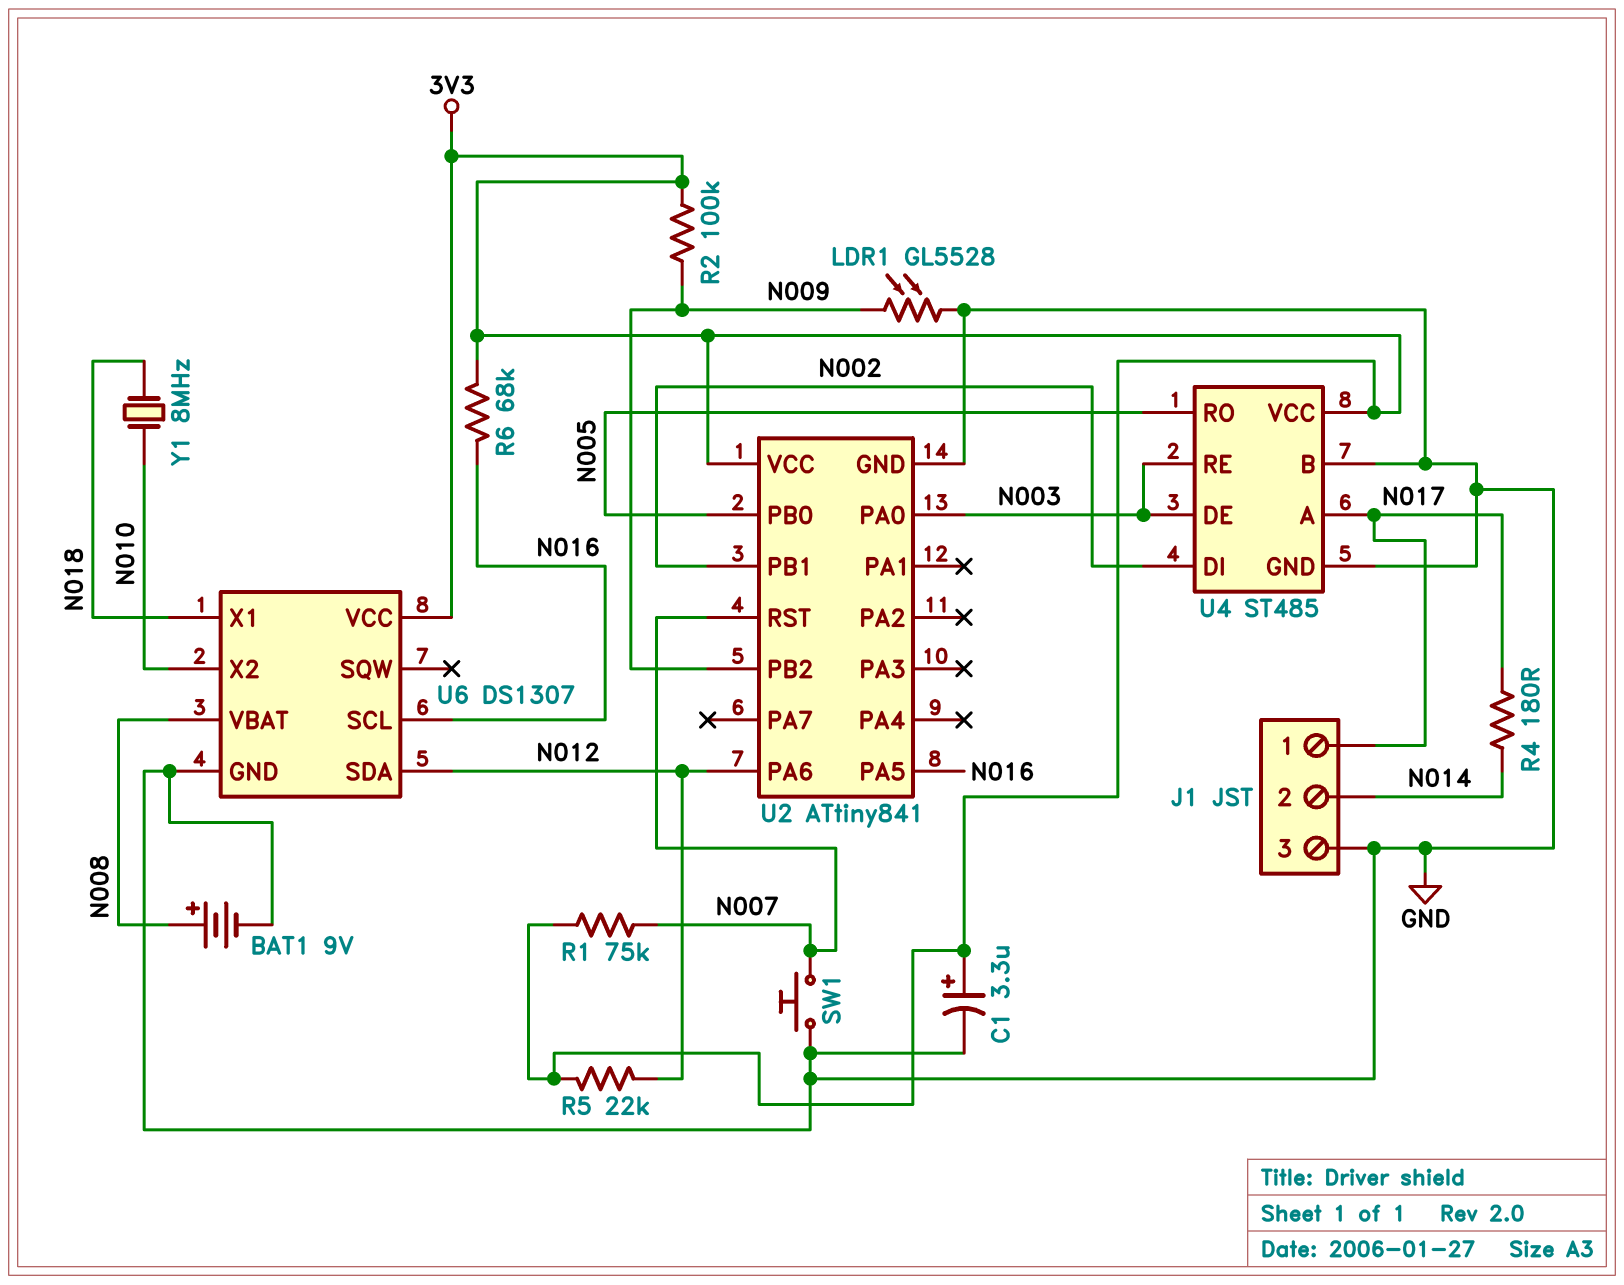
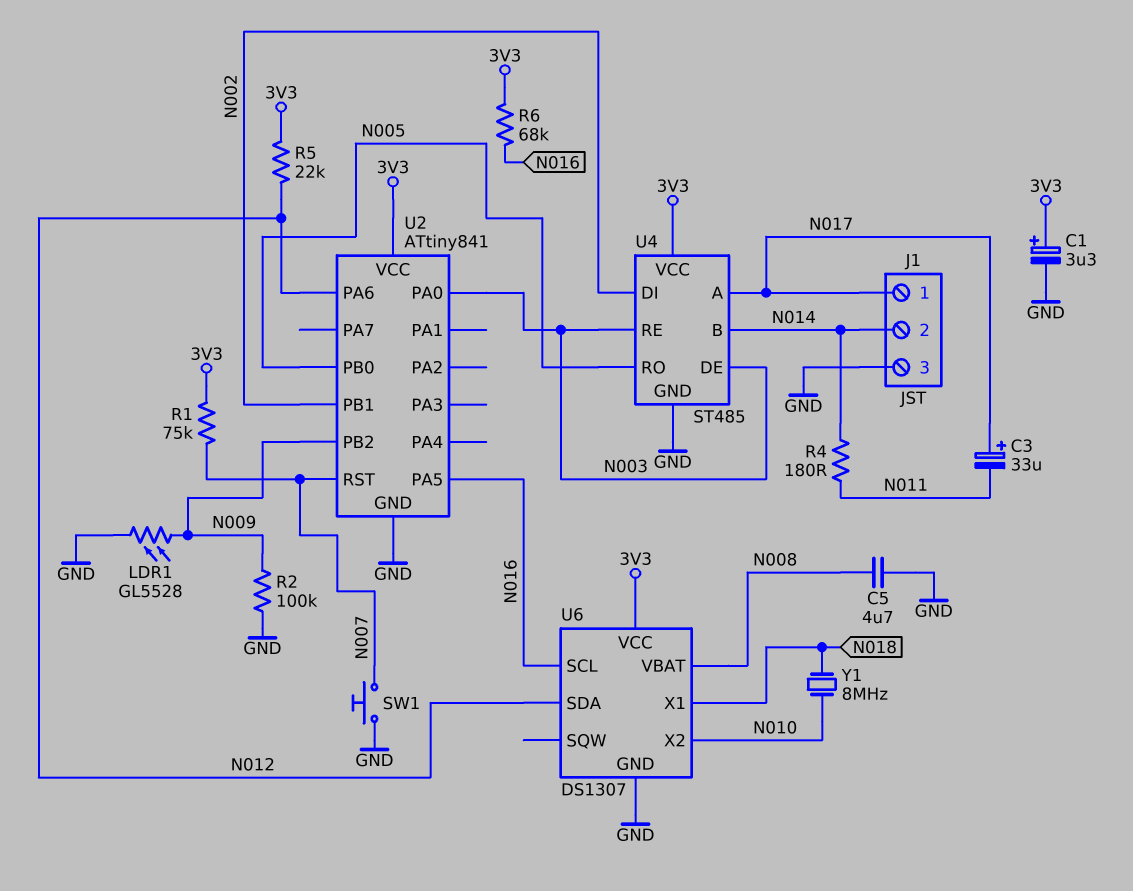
BAT1: 9V (plus N008, minus GND) -> none
C3: none -> 33uF (plus N017, minus N011)
C5: none -> 4.7uF (GND, N008)
R2: 100k (3V3, N009) -> 100k (GND, N009)
R4: 180 (N014, N017) -> 180 (N011, N014)
U4 pin B: GND -> N014

